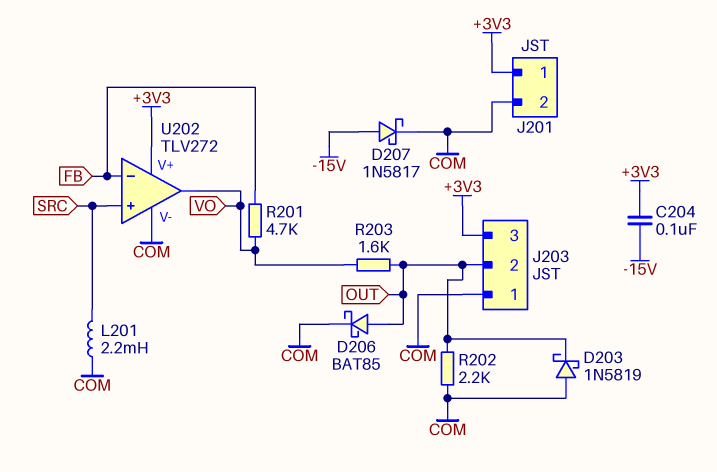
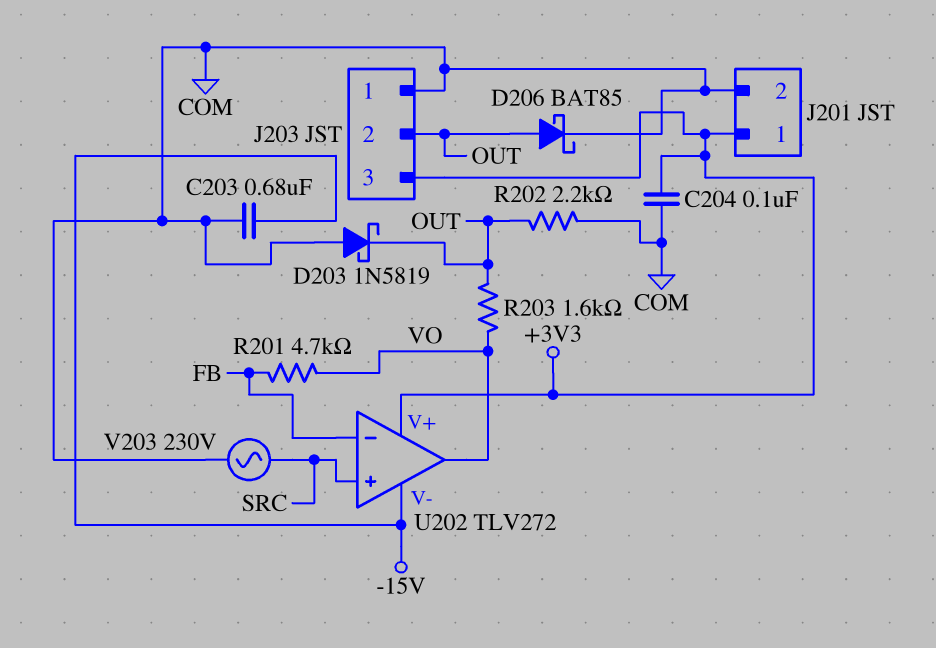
C203: none -> 680nF (-15V, COM)
C204: 100nF (+3V3, -15V) -> 100nF (+3V3, COM)
D207: schottky 1N5817 (A -15V, K COM) -> none
L201: 2.2mH (COM, SRC) -> none
U202 pin V-: COM -> -15V
V203: none -> AC 230V (COM, SRC)

